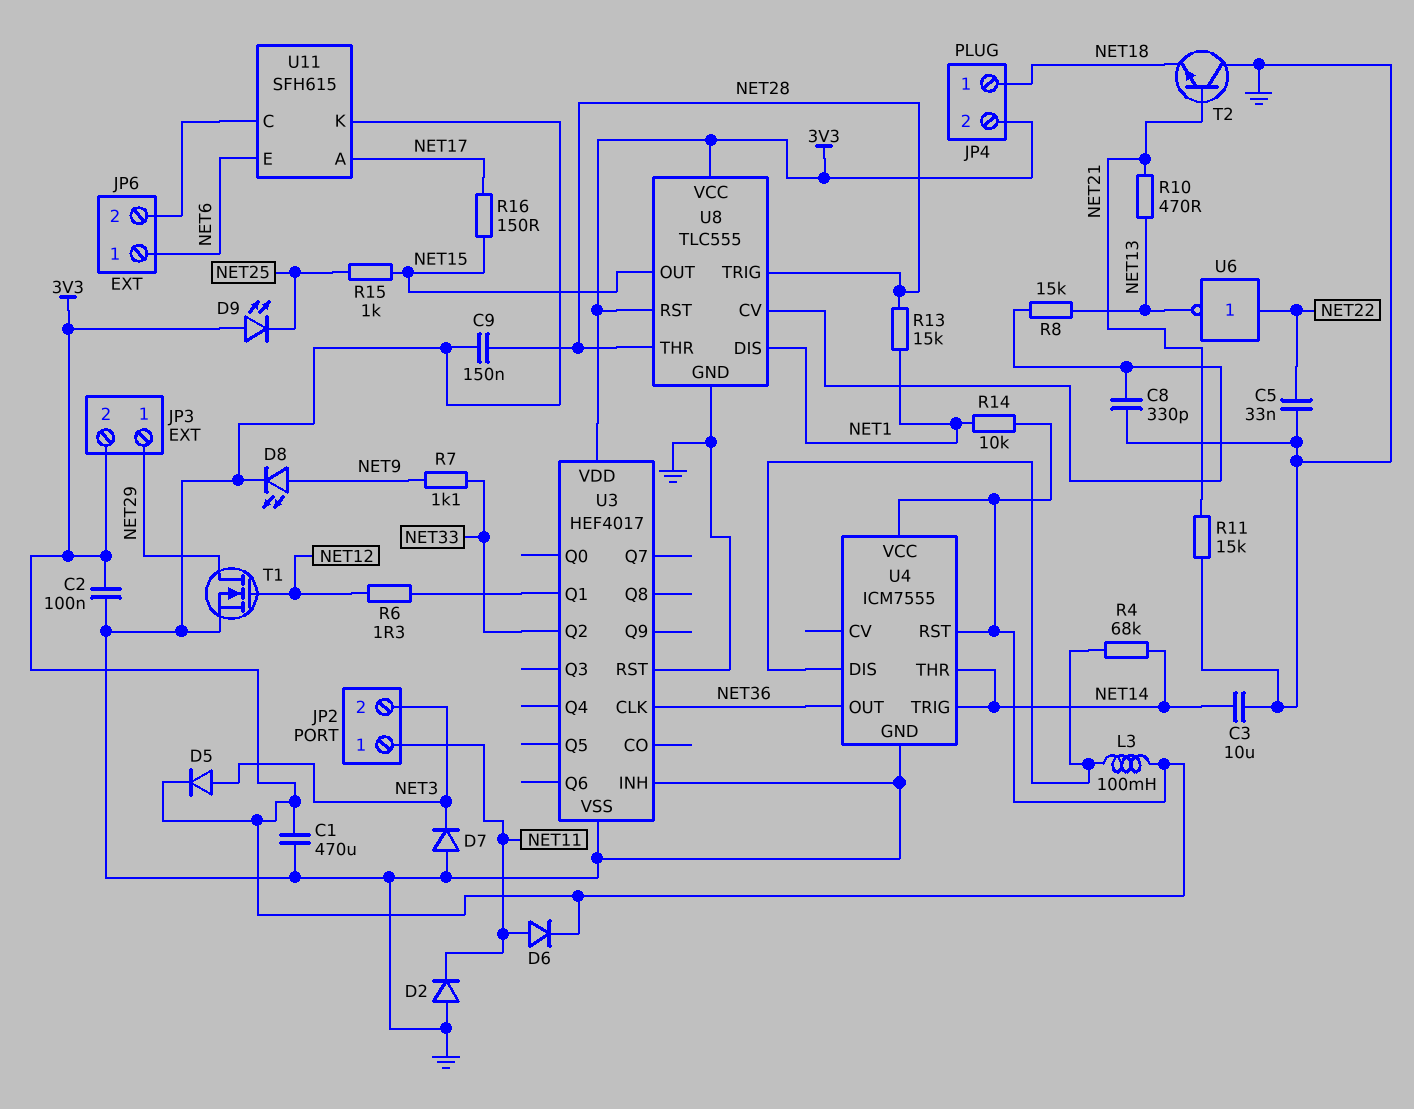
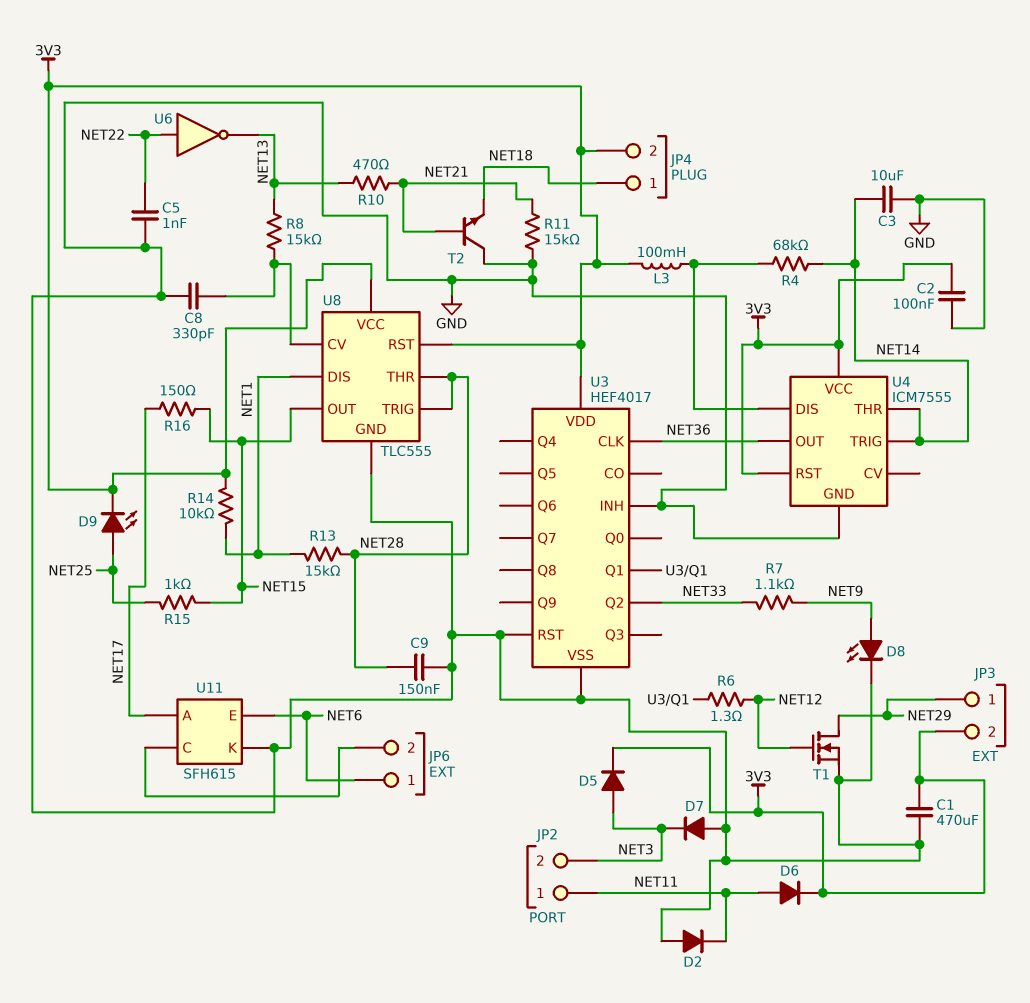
C5: 33nF (GND, NET22) -> 1nF (GND, NET22)
D9: LED (A 3V3, K NET25) -> LED (A NET25, K 3V3)

